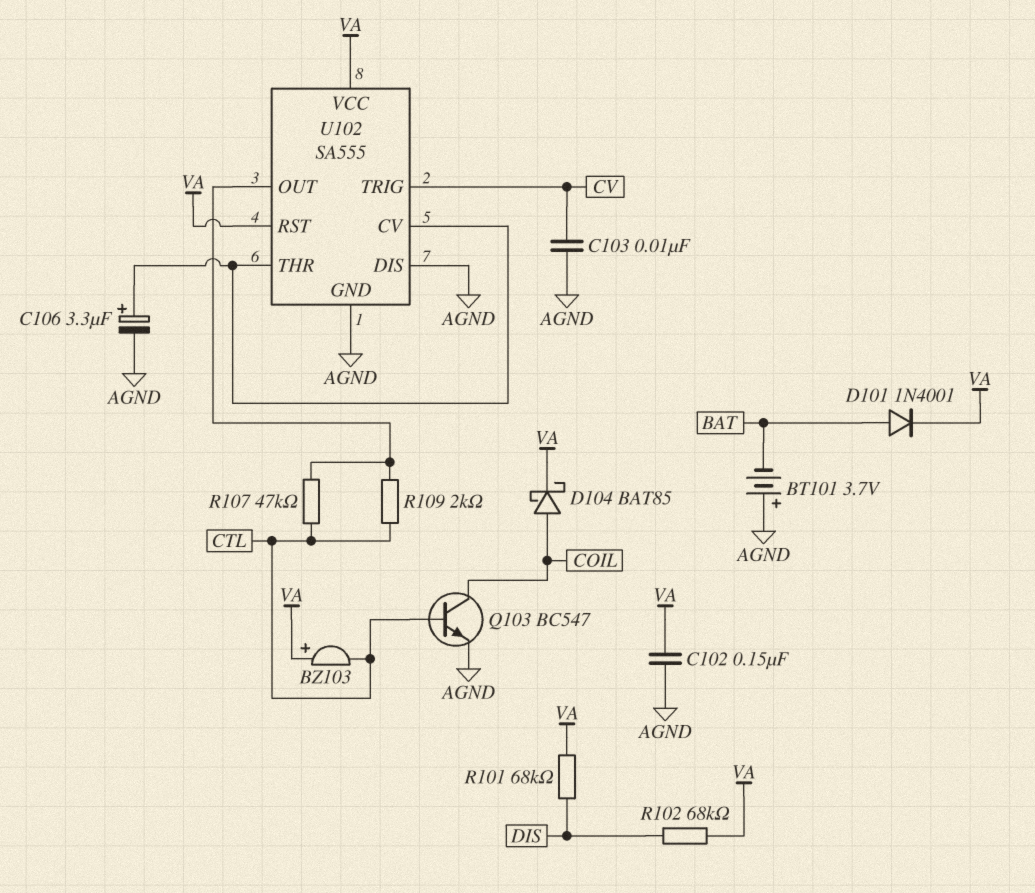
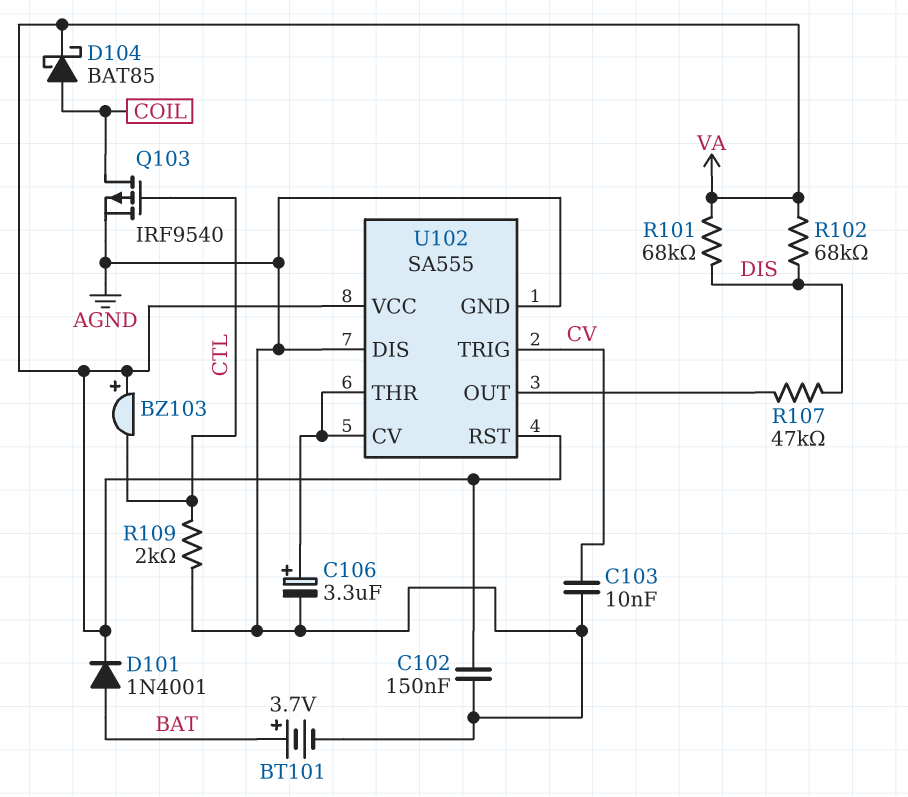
BT101: 3.7V (plus AGND, minus BAT) -> 3.7V (plus BAT, minus AGND)
Q103: NPN BC547 (B CTL, C COIL, E AGND) -> PMOS IRF9540 (G CTL, D COIL, S AGND)
R107: 47k (CTL, U102/OUT) -> 47k (DIS, U102/OUT)
R109: 2k (CTL, U102/OUT) -> 2k (AGND, CTL)

